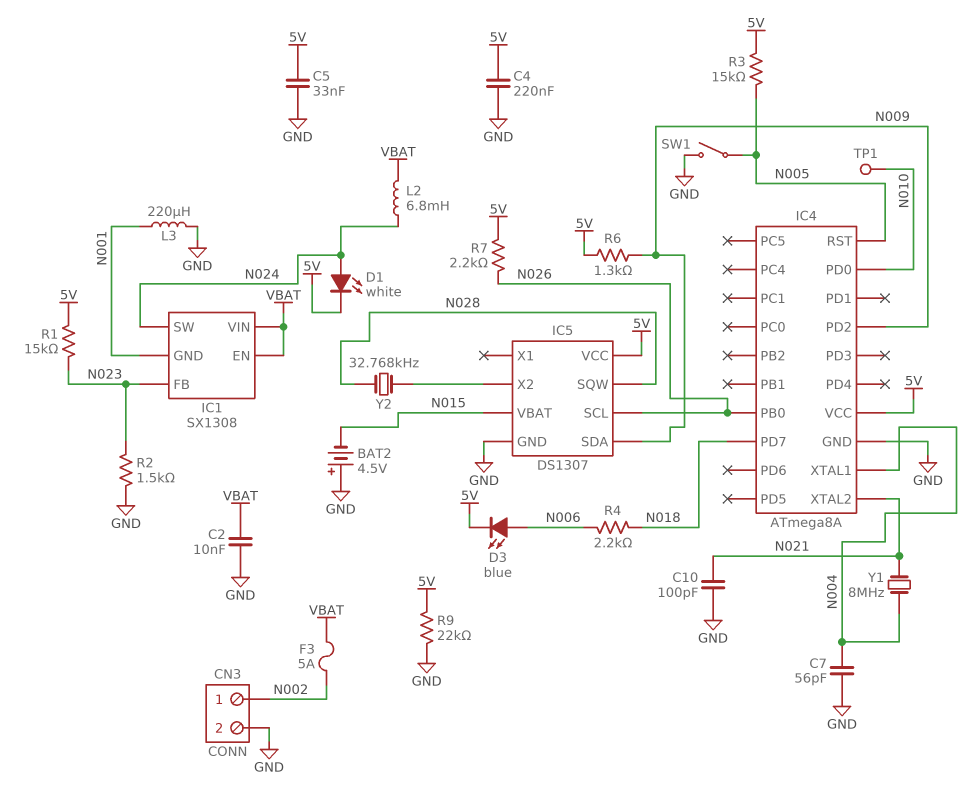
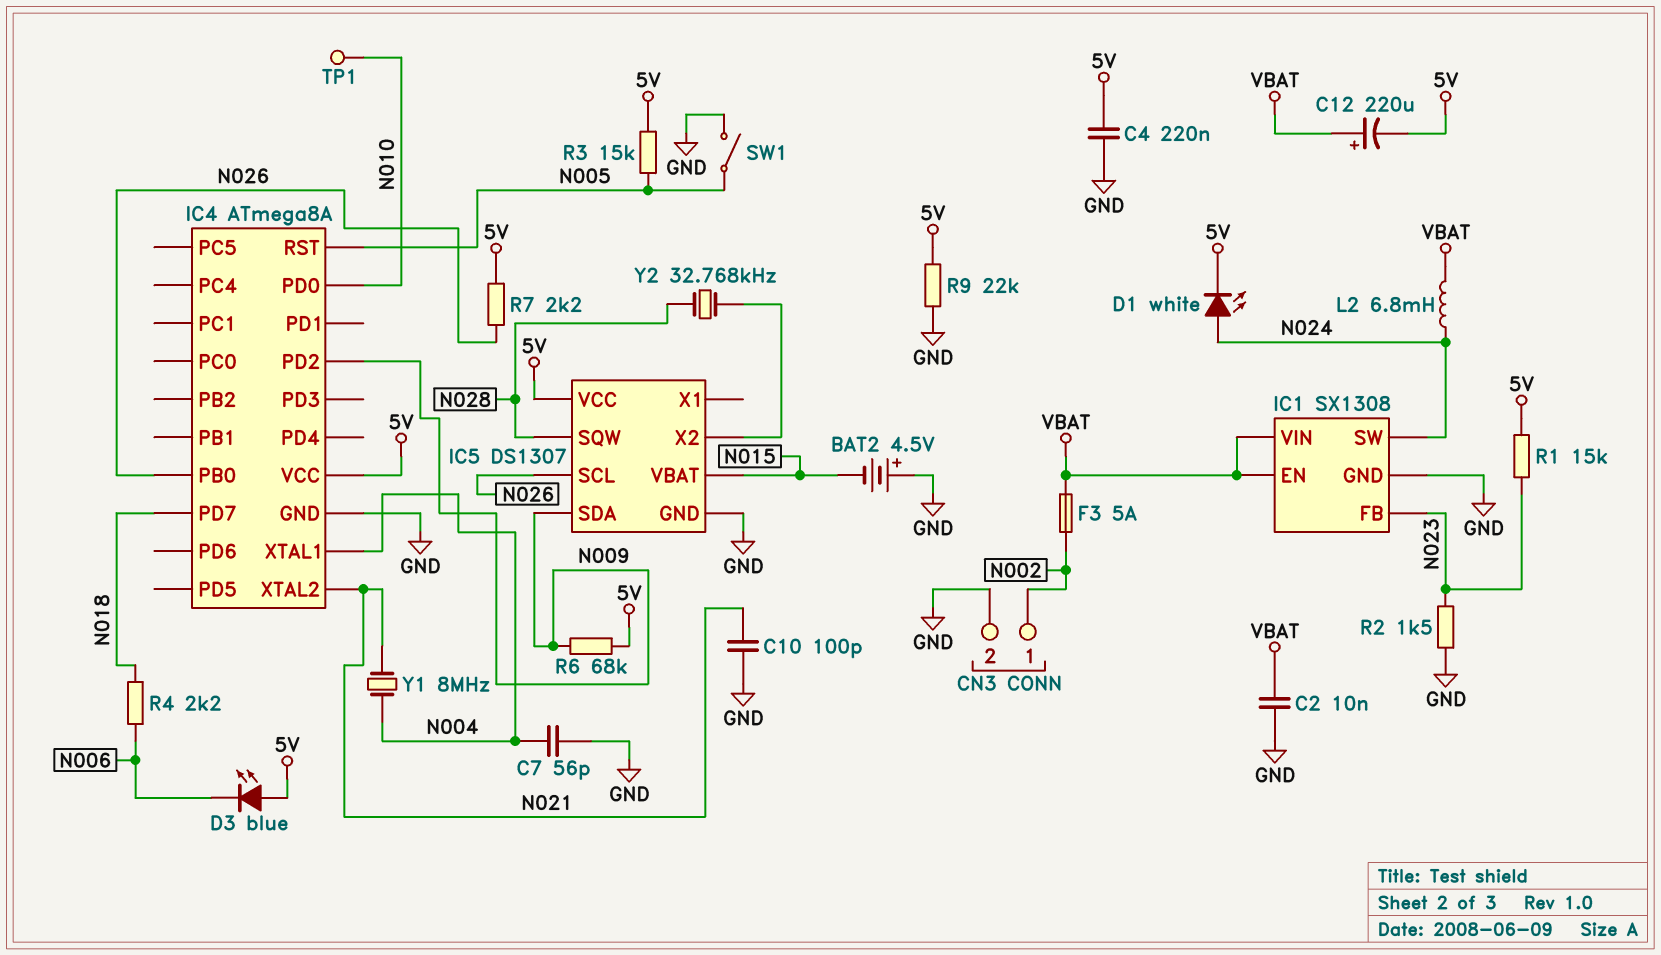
C5: 33nF (5V, GND) -> none
C12: none -> 220uF (plus VBAT, minus 5V)
D3: LED blue (A N006, K 5V) -> LED blue (A 5V, K N006)
IC1 pin GND: N001 -> GND
L3: 220uH (GND, N001) -> none
R6: 1.3k (5V, N009) -> 68k (5V, N009)

